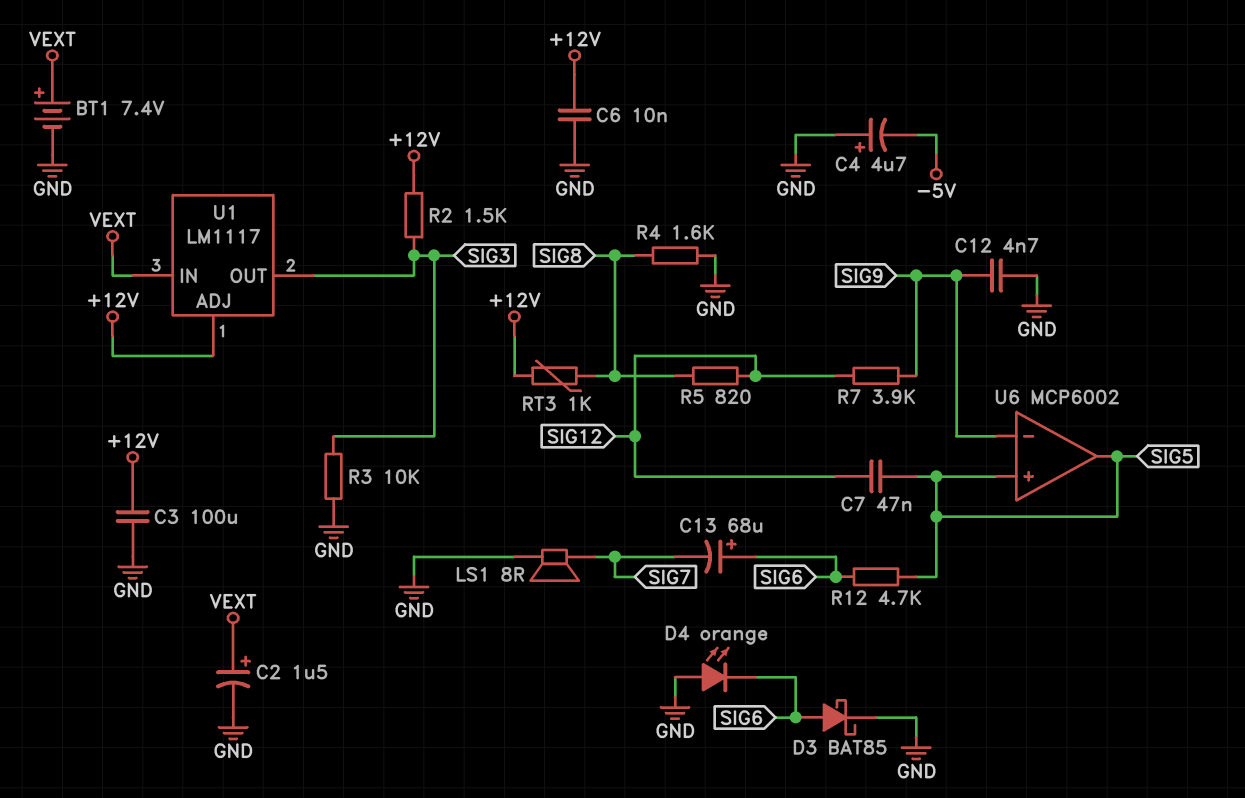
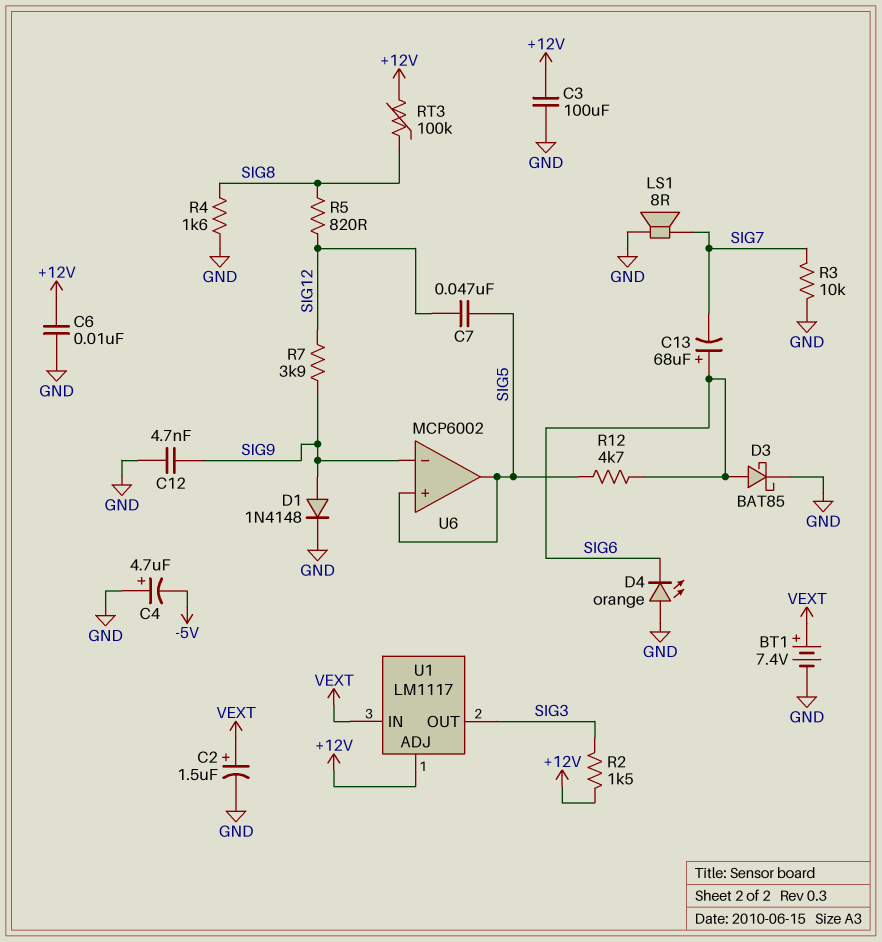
D1: none -> diode 1N4148 (A SIG9, K GND)
R3: 10k (GND, SIG3) -> 10k (GND, SIG7)
RT3: 1k (+12V, SIG8) -> 100k (+12V, SIG8)

